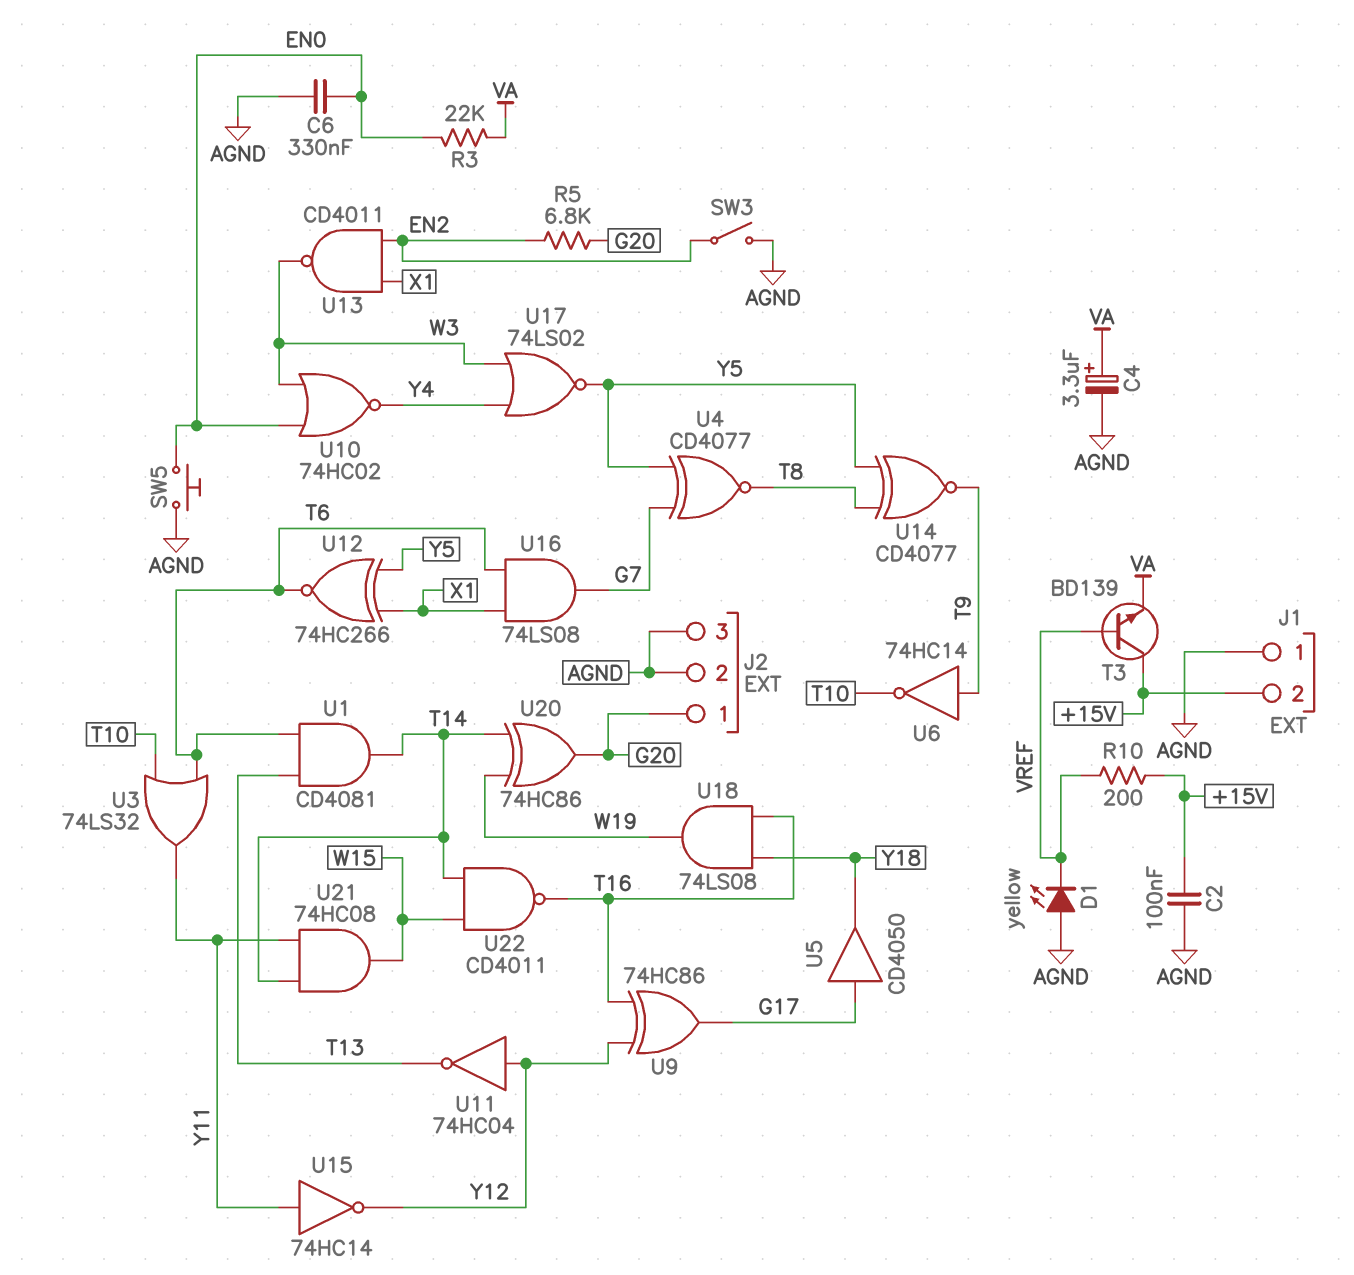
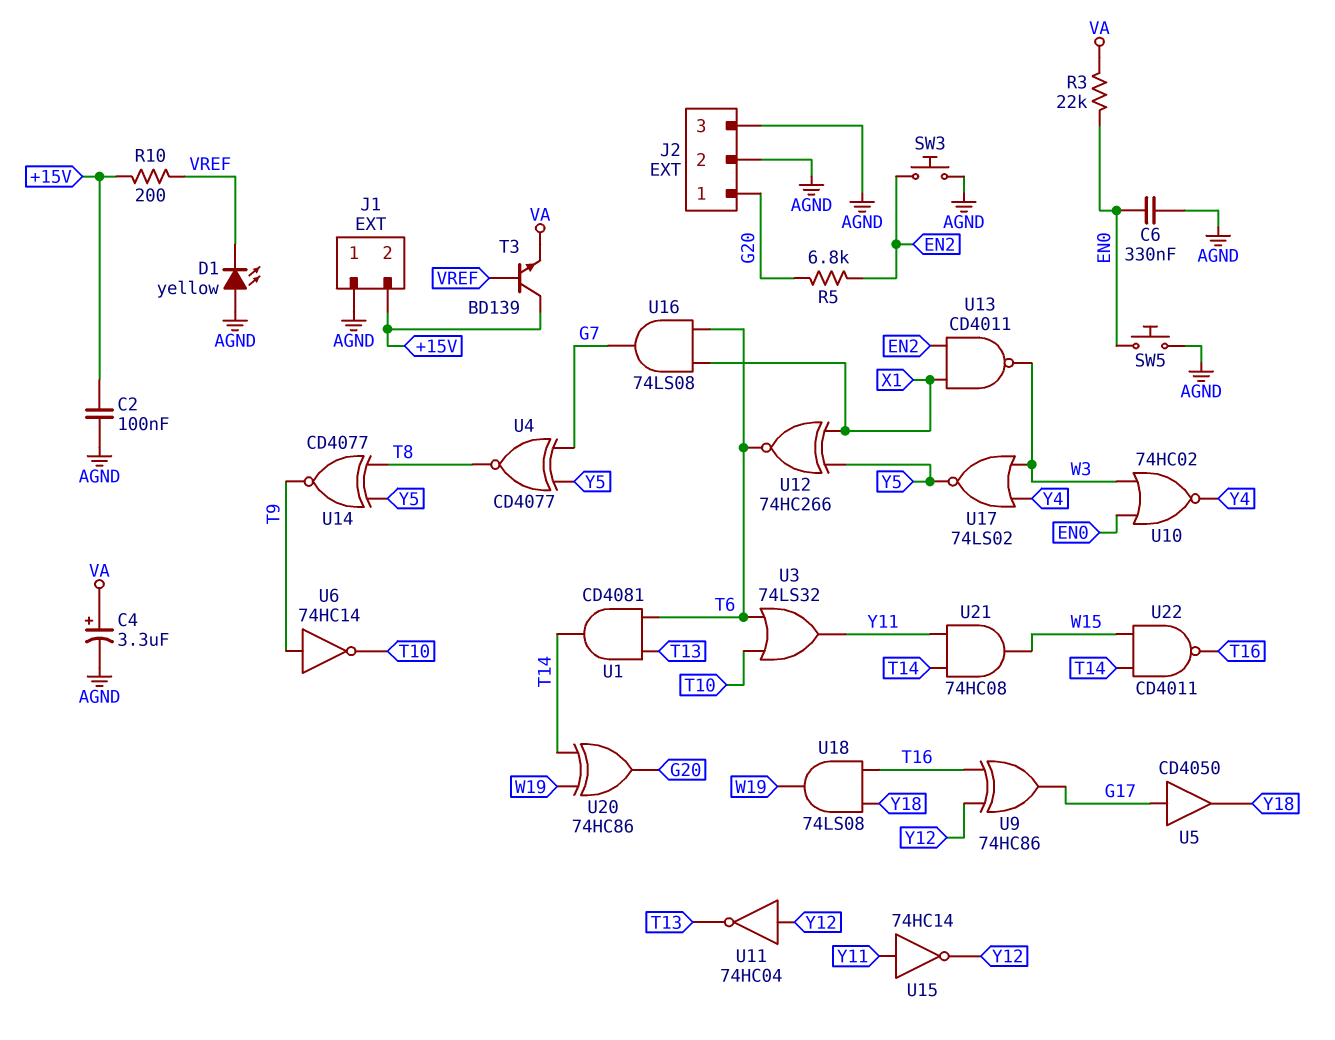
SW3: switch (AGND, EN2) -> button (AGND, EN2)

